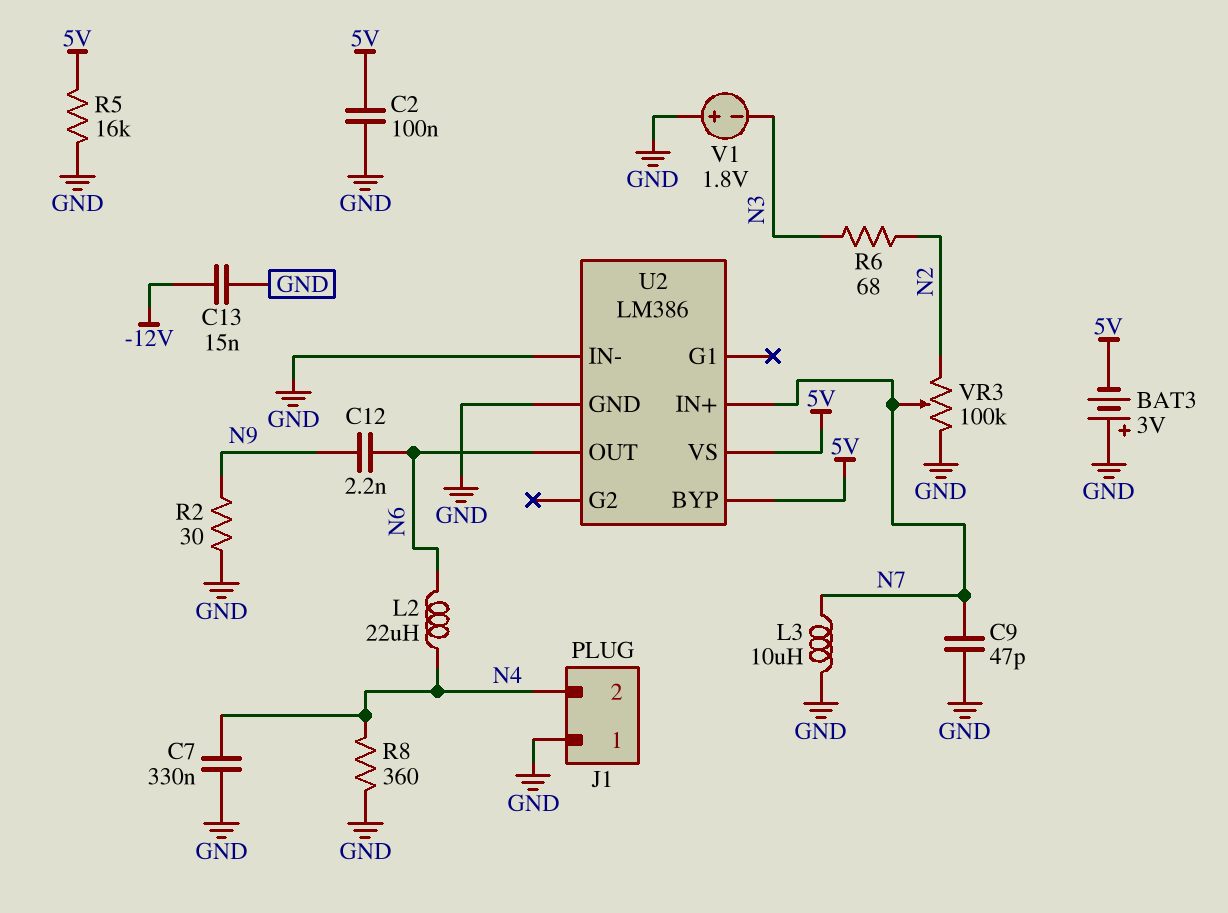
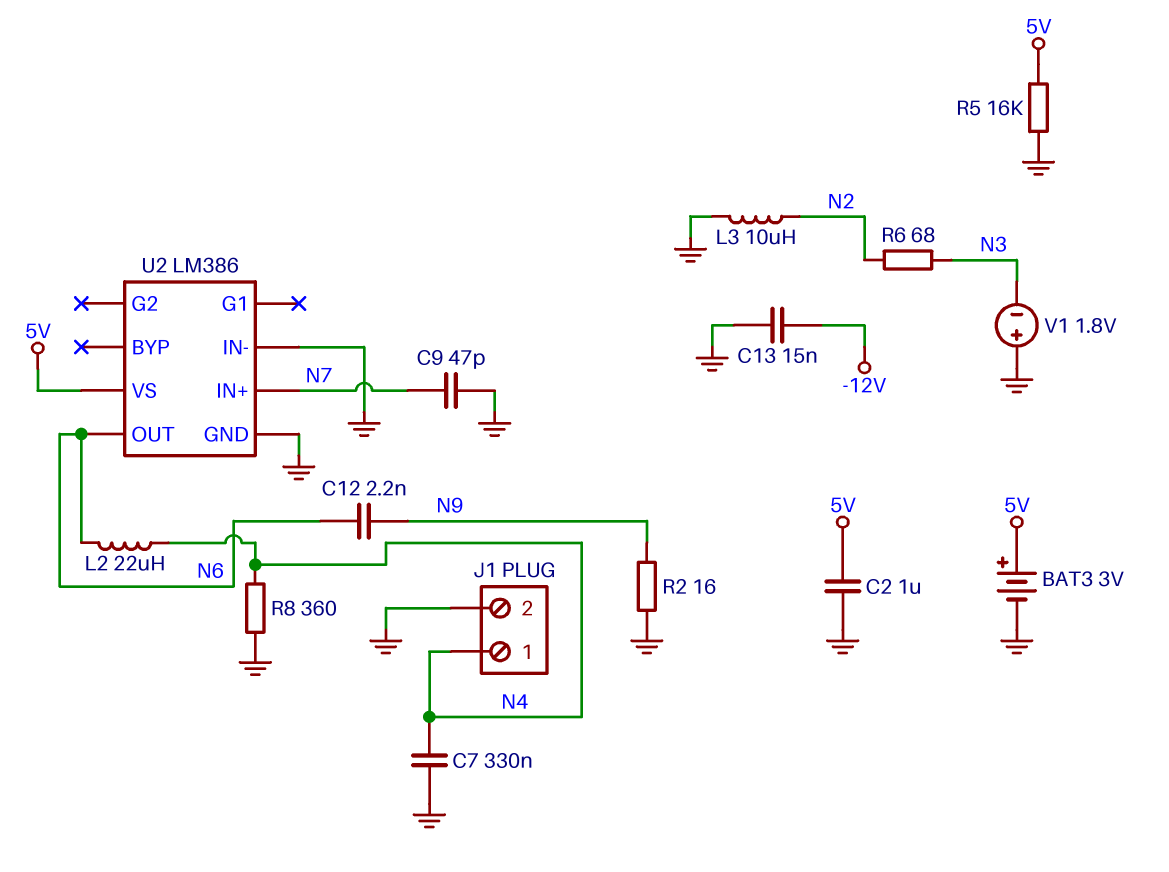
BAT3: 3V (plus GND, minus 5V) -> 3V (plus 5V, minus GND)
C2: 100nF (5V, GND) -> 1uF (5V, GND)
J1 pin 1: GND -> N4
J1 pin 2: N4 -> GND
L3: 10uH (GND, N7) -> 10uH (GND, N2)
R2: 30 (GND, N9) -> 16 (GND, N9)
U2 pin BYP: 5V -> none
VR3: 100k (GND, N2, wiper N7) -> none

